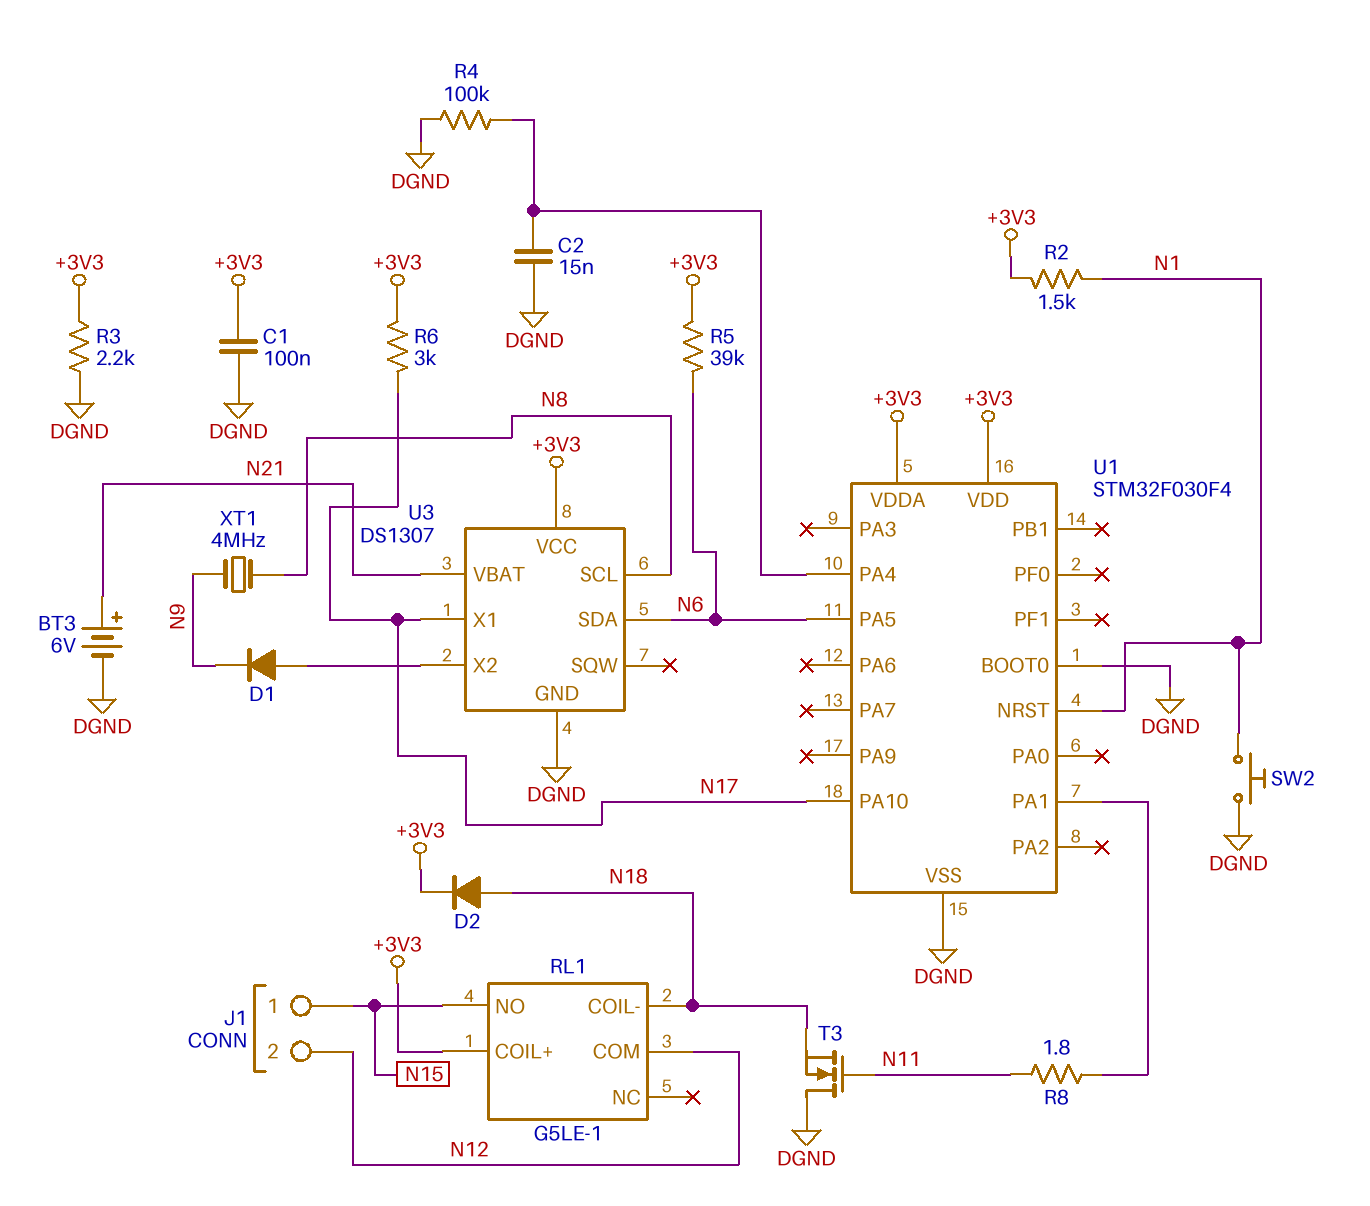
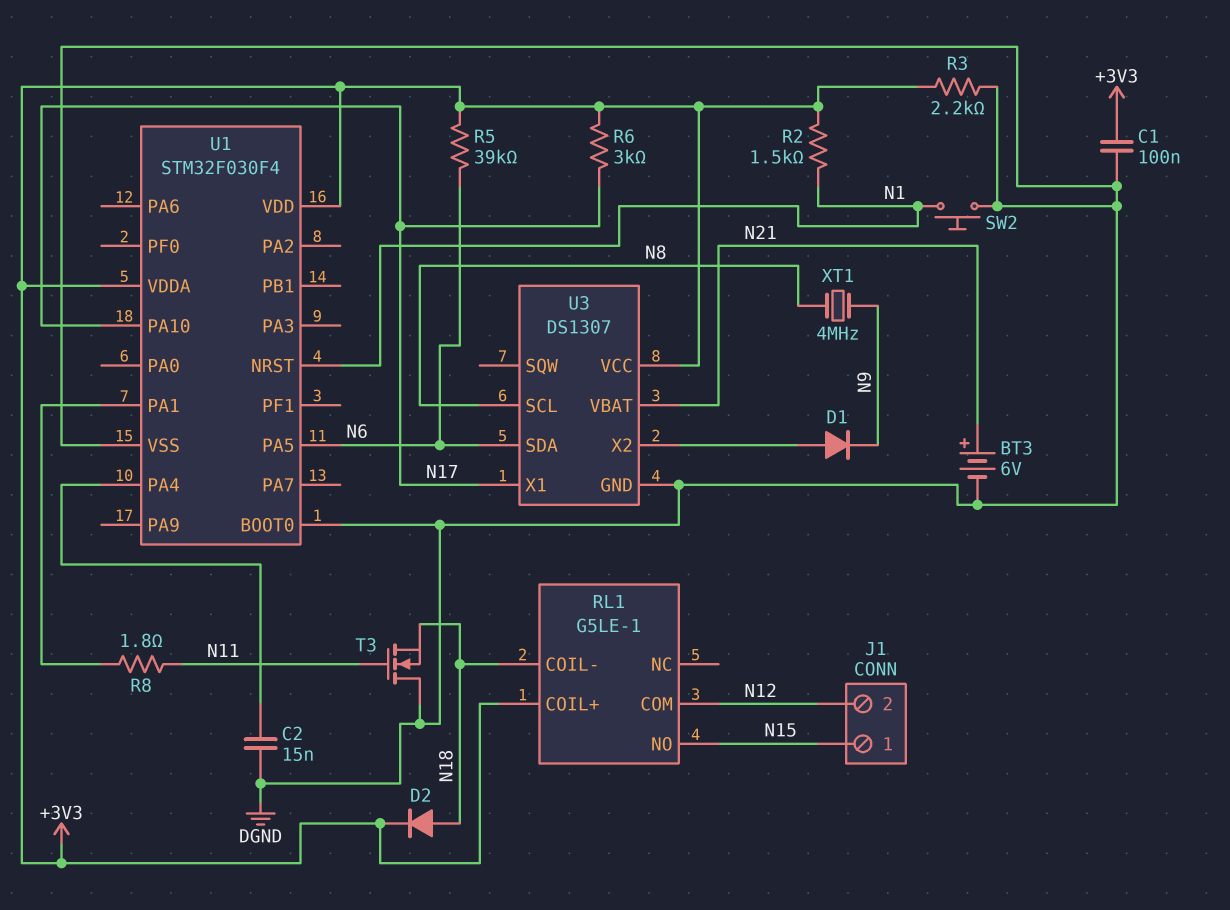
R4: 100k (DGND, U1/PA4) -> none

